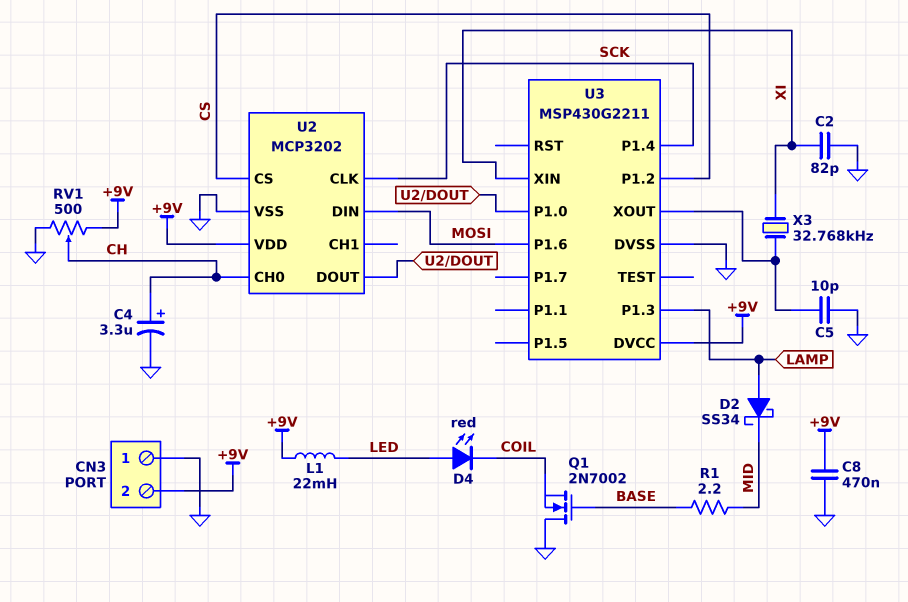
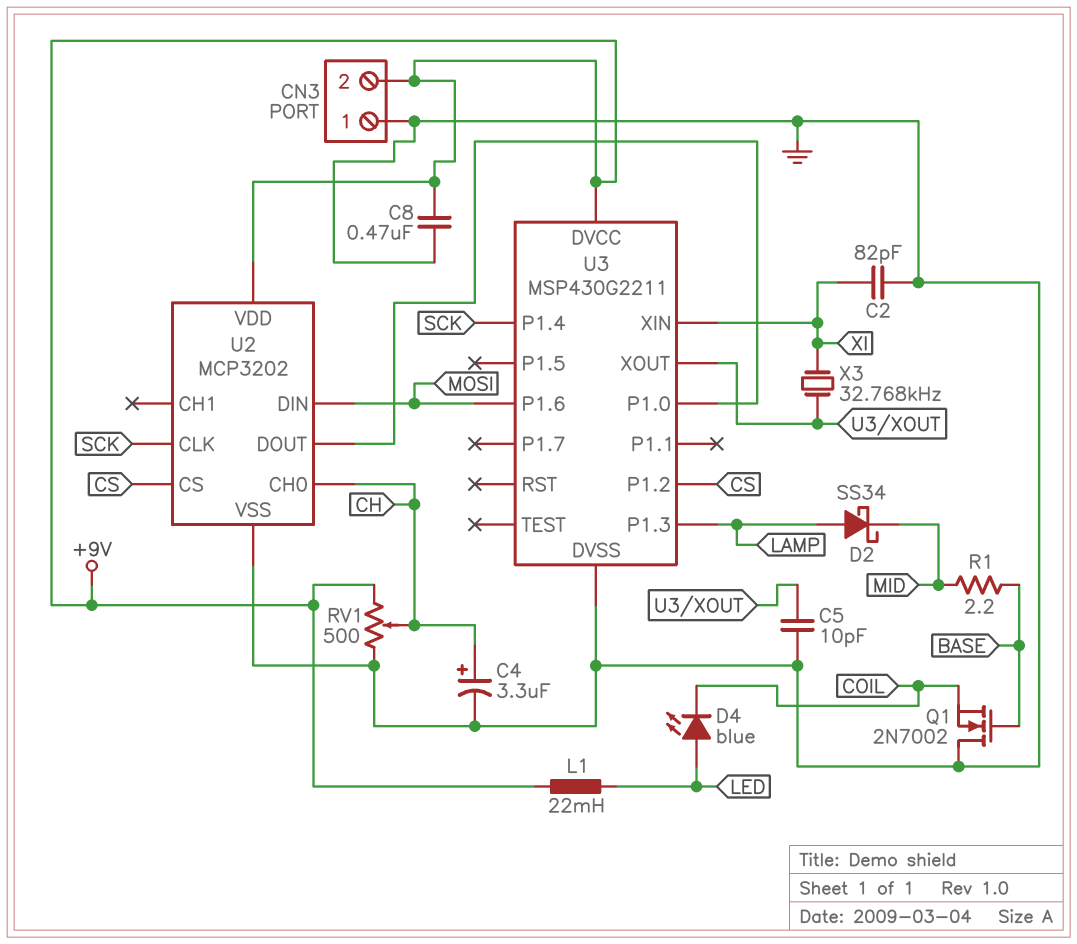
D4: LED red (A LED, K COIL) -> LED blue (A LED, K COIL)

